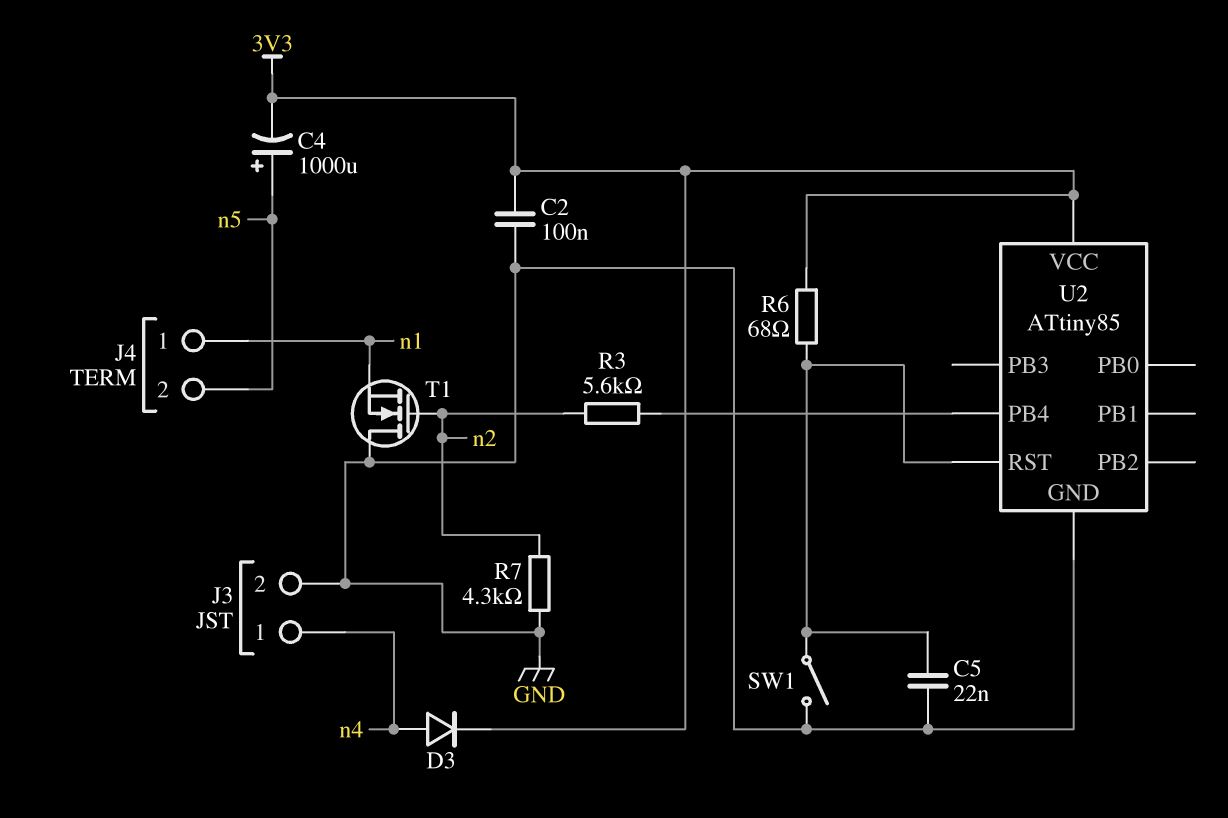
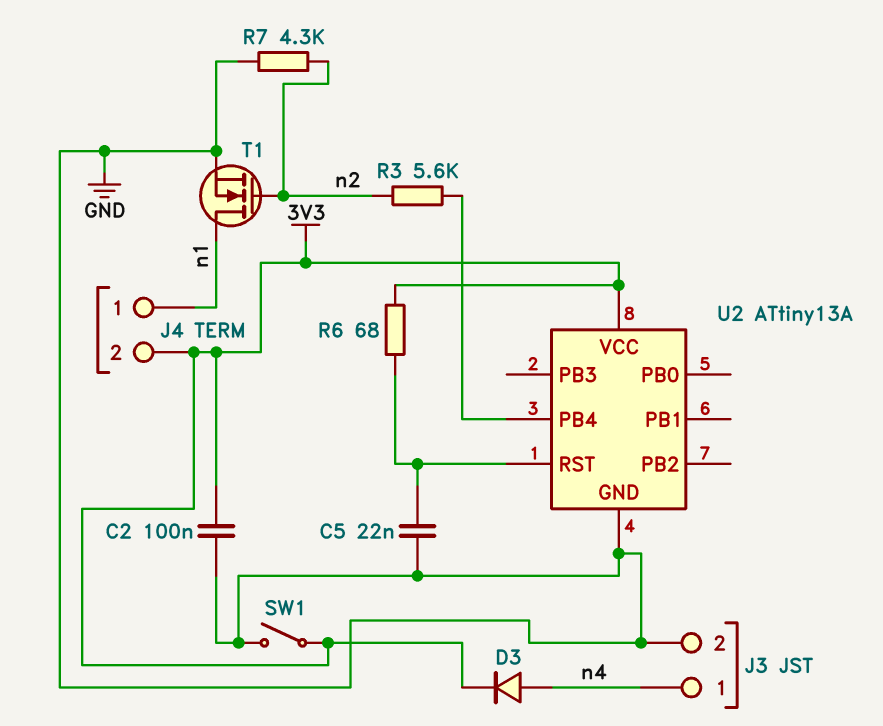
C4: 1000uF (plus n5, minus 3V3) -> none
J4 pin 2: n5 -> 3V3
SW1: switch (GND, U2/RST) -> switch (3V3, GND)
T1: NMOS (G n2, D GND, S n1) -> NMOS (G n2, D n1, S GND)
U2: ATtiny85 -> ATtiny13A

